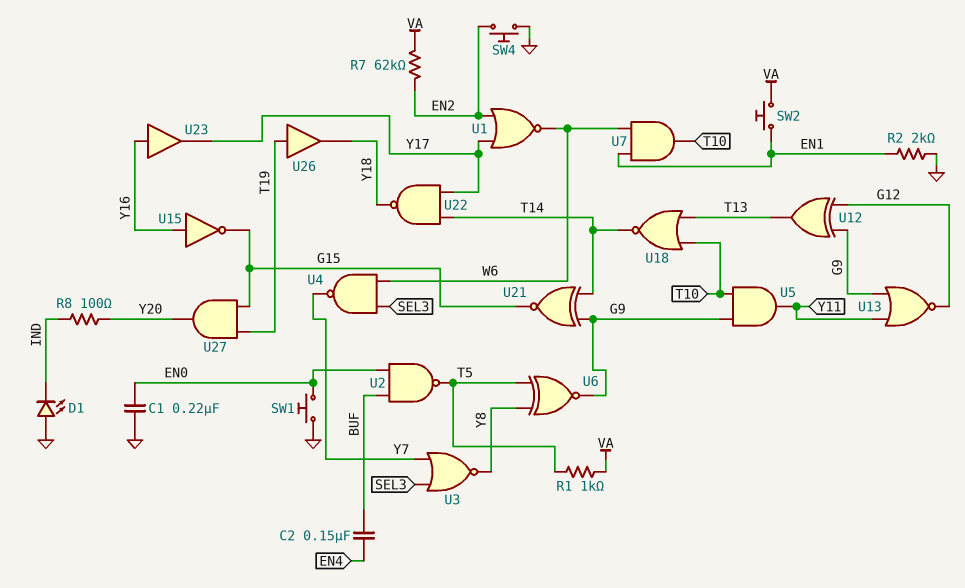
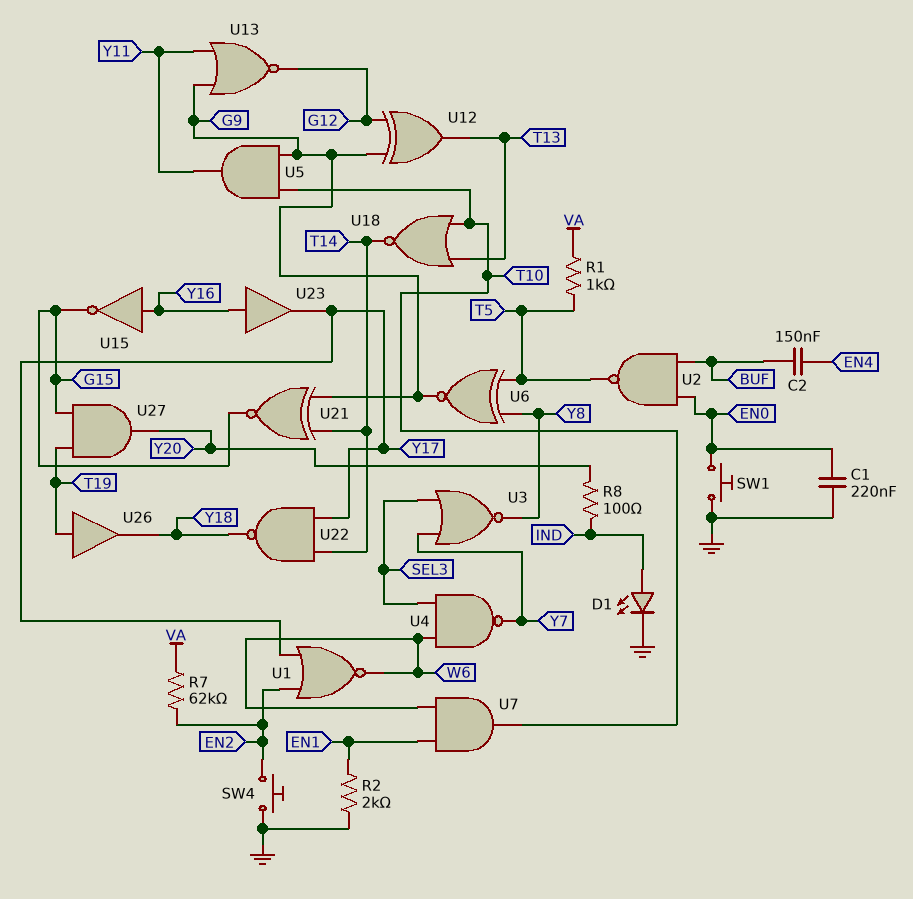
D1: LED (A GND, K IND) -> LED (A IND, K GND)
SW2: button (EN1, VA) -> none

